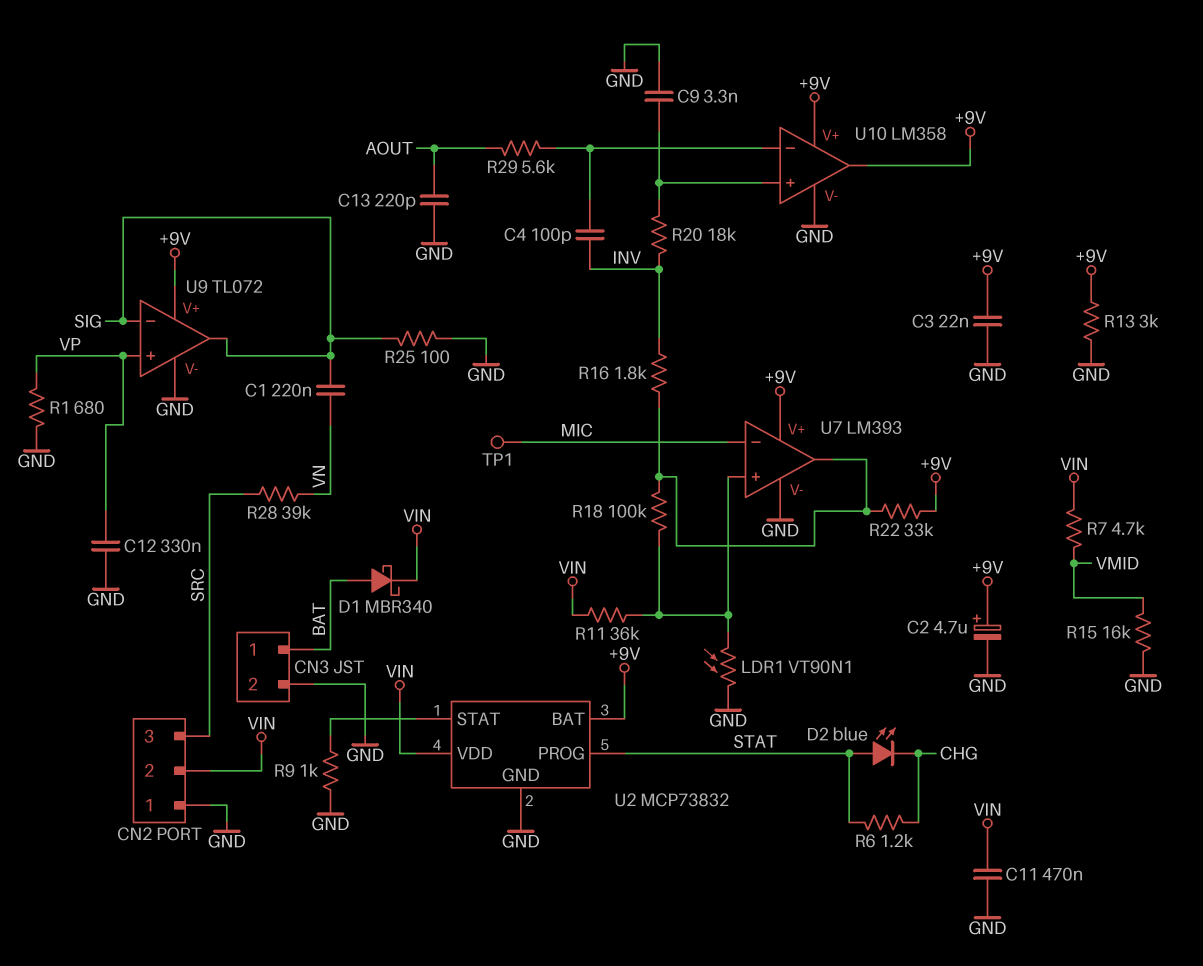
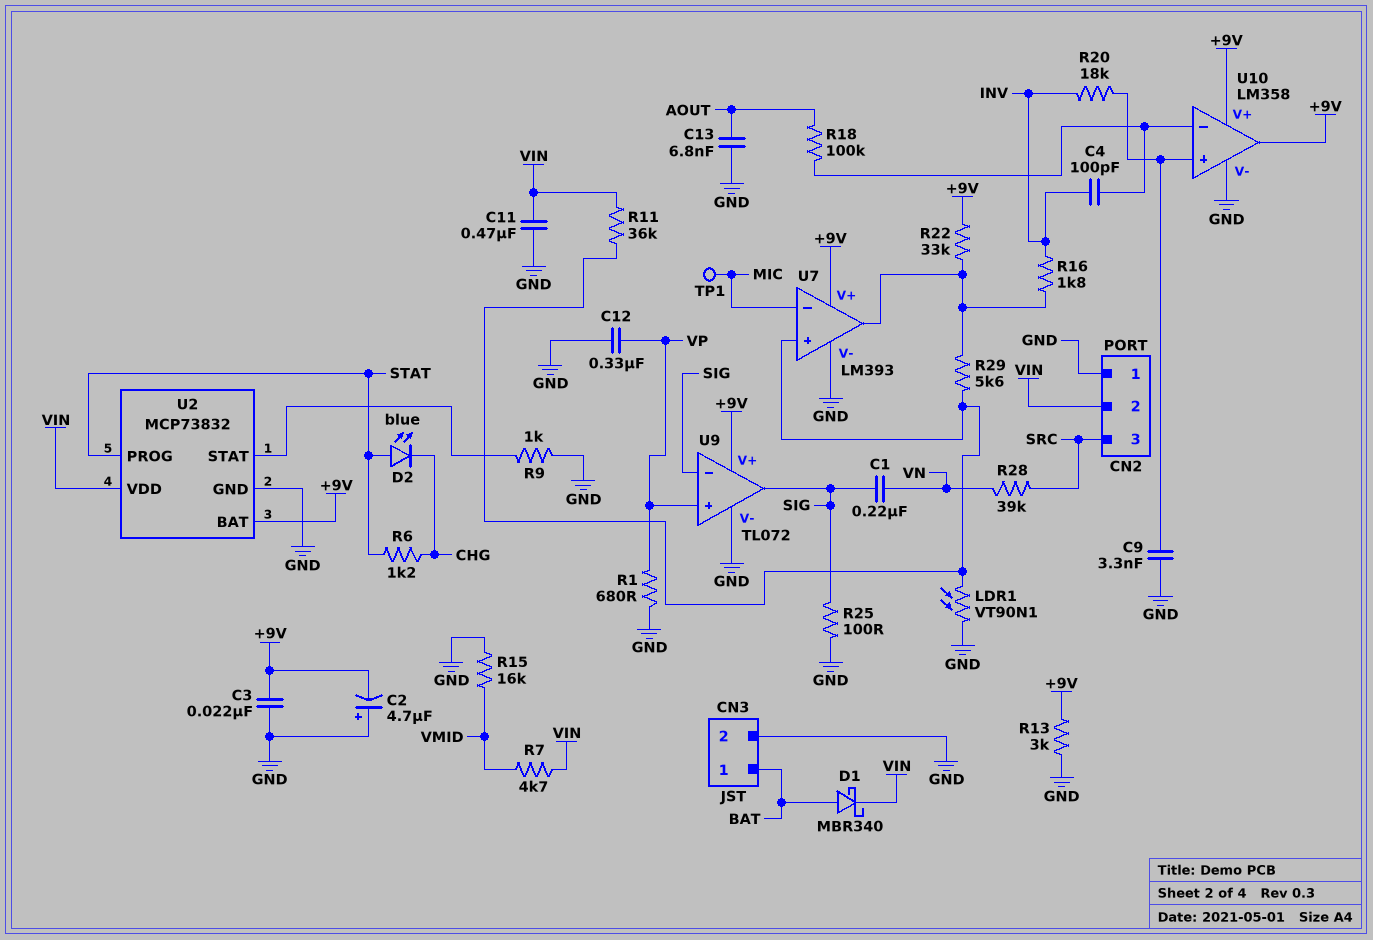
C2: 4.7uF (plus +9V, minus GND) -> 4.7uF (plus GND, minus +9V)
C13: 220pF (AOUT, GND) -> 6.8nF (AOUT, GND)
R18: 100k (U7/in+, U7/out) -> 100k (AOUT, U10/in-)
R29: 5.6k (AOUT, U10/in-) -> 5.6k (U7/in+, U7/out)

